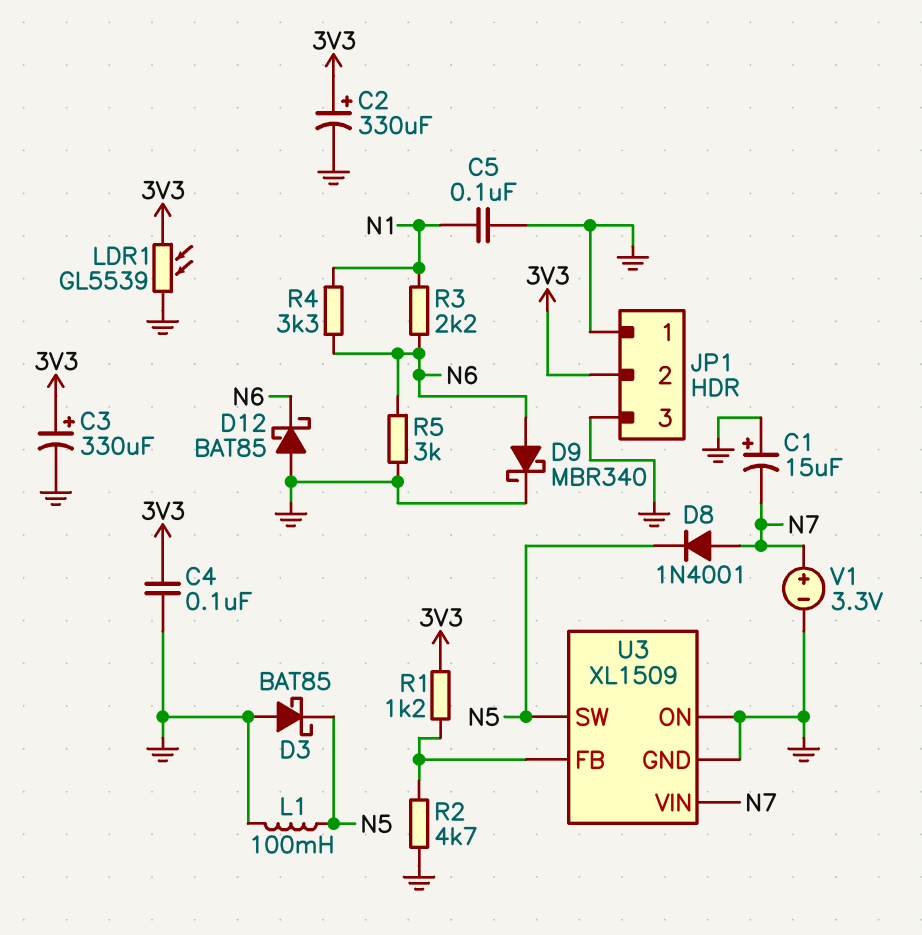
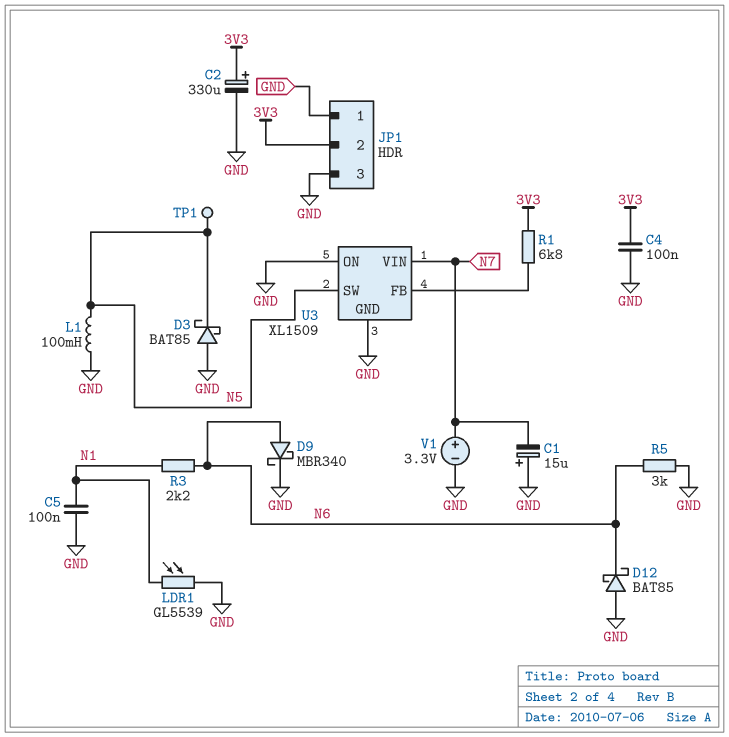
C3: 330uF (plus 3V3, minus GND) -> none
D8: diode 1N4001 (A N7, K N5) -> none
LDR1: GL5539 (3V3, GND) -> GL5539 (GND, N1)
R1: 1.2k (3V3, U3/FB) -> 6.8k (3V3, U3/FB)
R2: 4.7k (GND, U3/FB) -> none
R4: 3.3k (N1, N6) -> none
TP1: none -> test point (N5)

